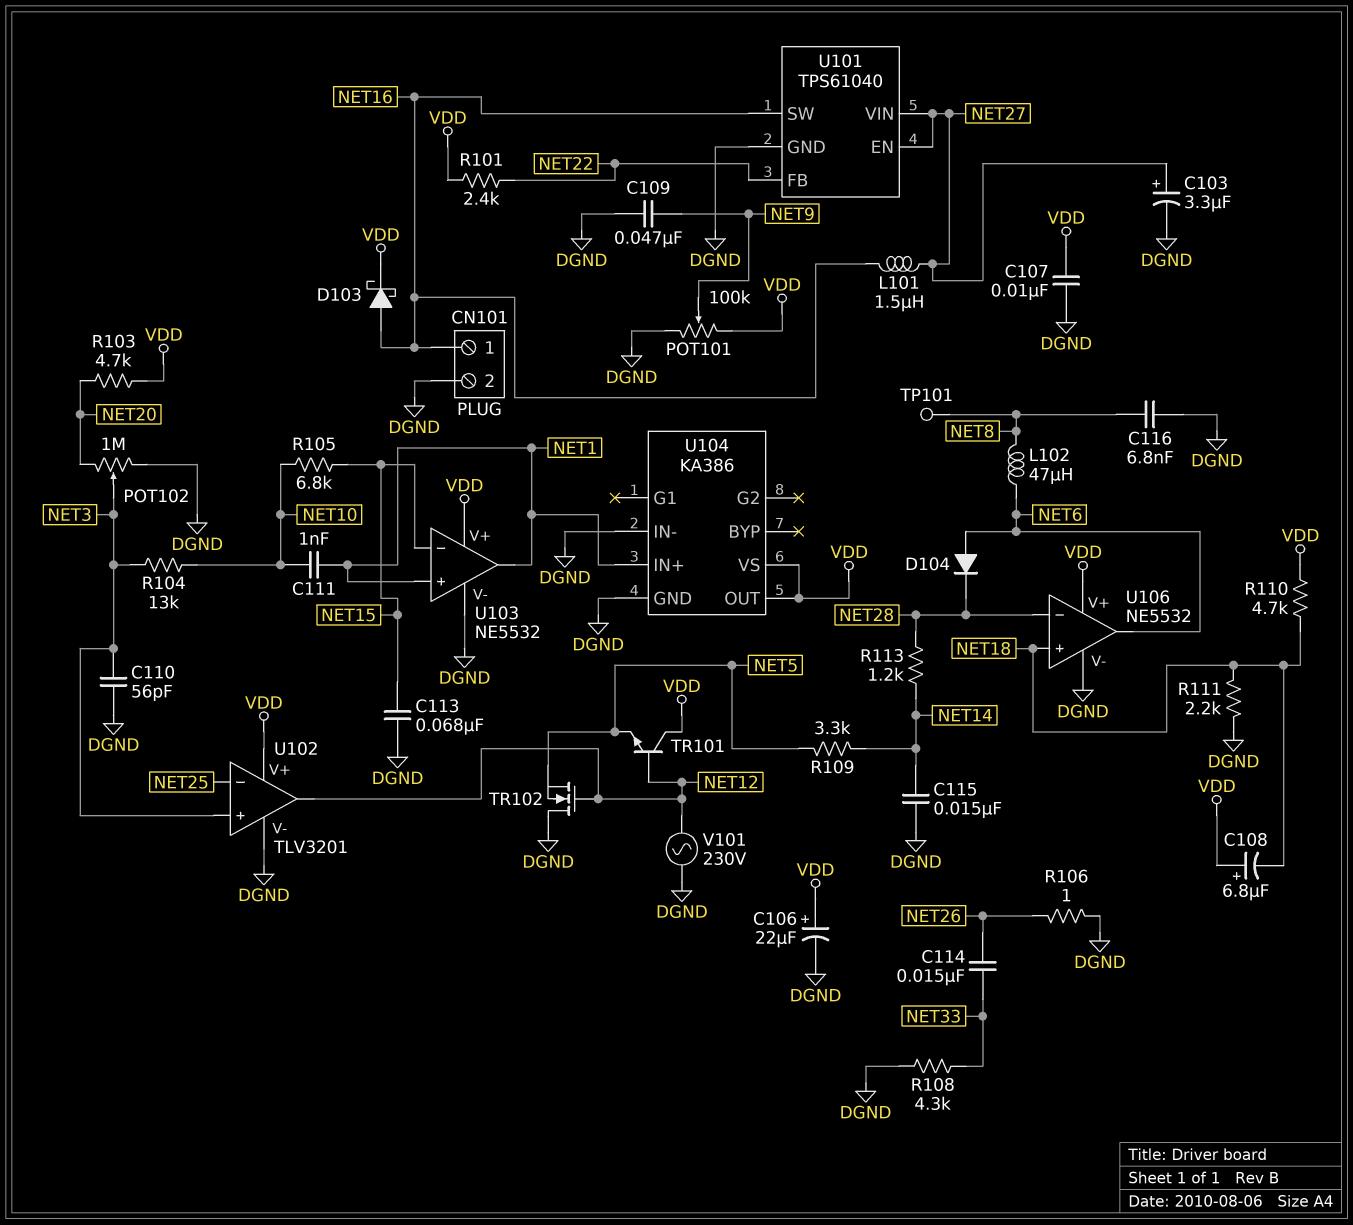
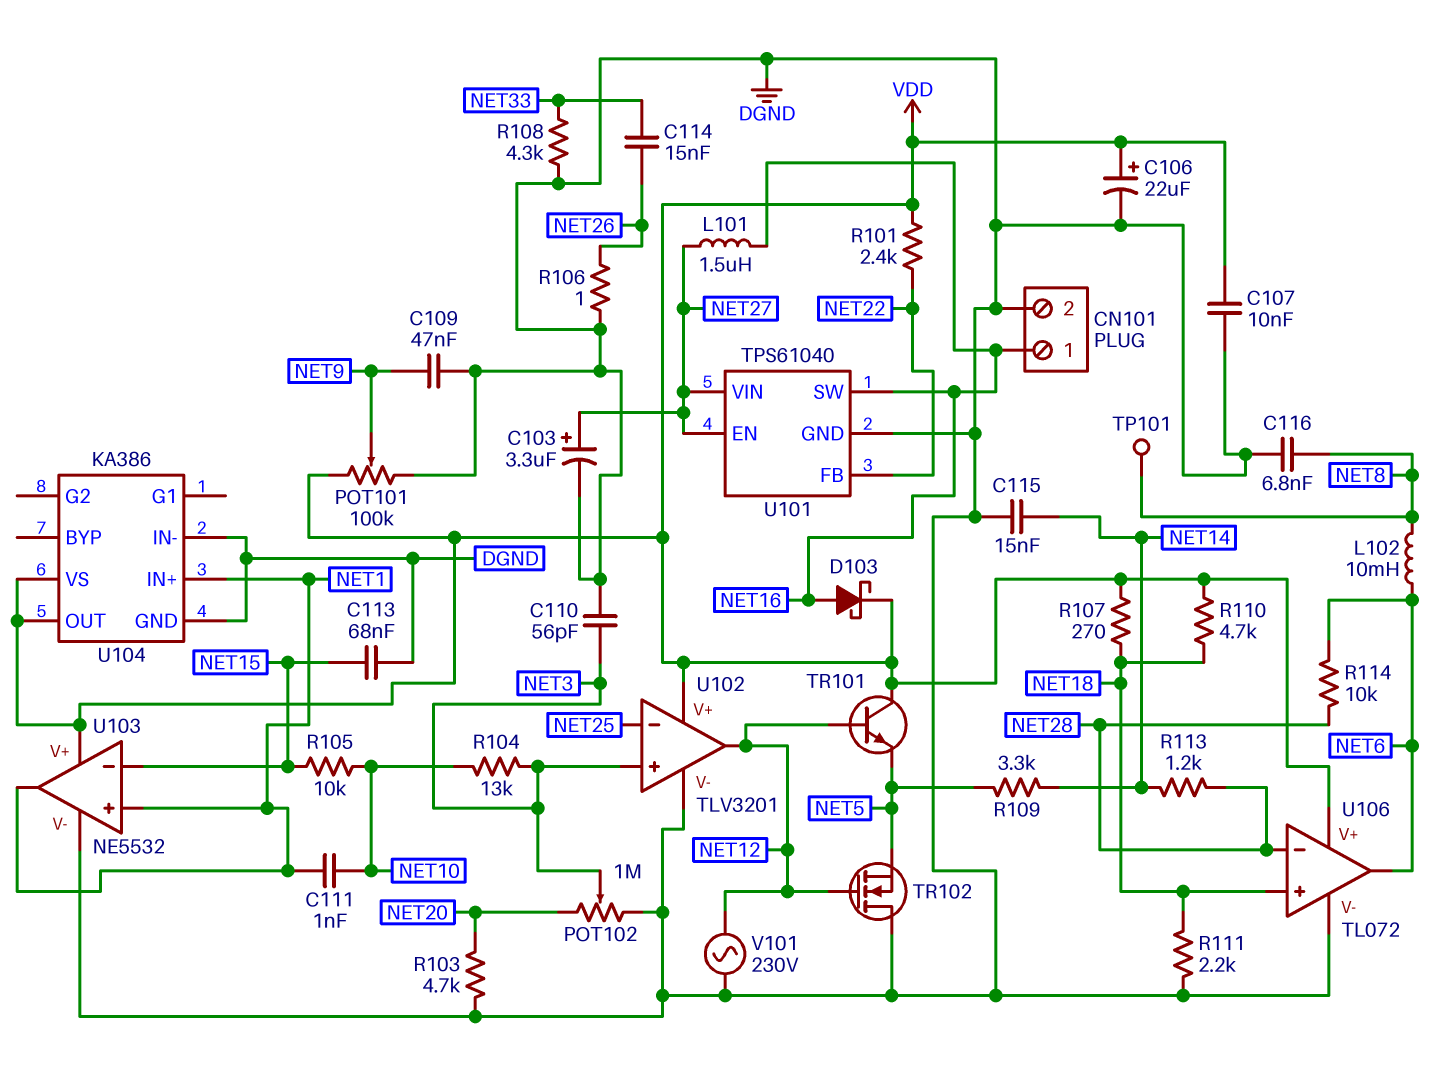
C108: 6.8uF (plus VDD, minus NET18) -> none
D104: diode (A NET6, K NET28) -> none
L102: 47uH (NET6, NET8) -> 10mH (NET6, NET8)
R103: 4.7k (NET20, VDD) -> 4.7k (DGND, NET20)
R105: 6.8k (NET10, NET15) -> 10k (NET10, NET15)
R107: none -> 270 (NET18, VDD)
R114: none -> 10k (NET6, NET28)
U106: NE5532 -> TL072

